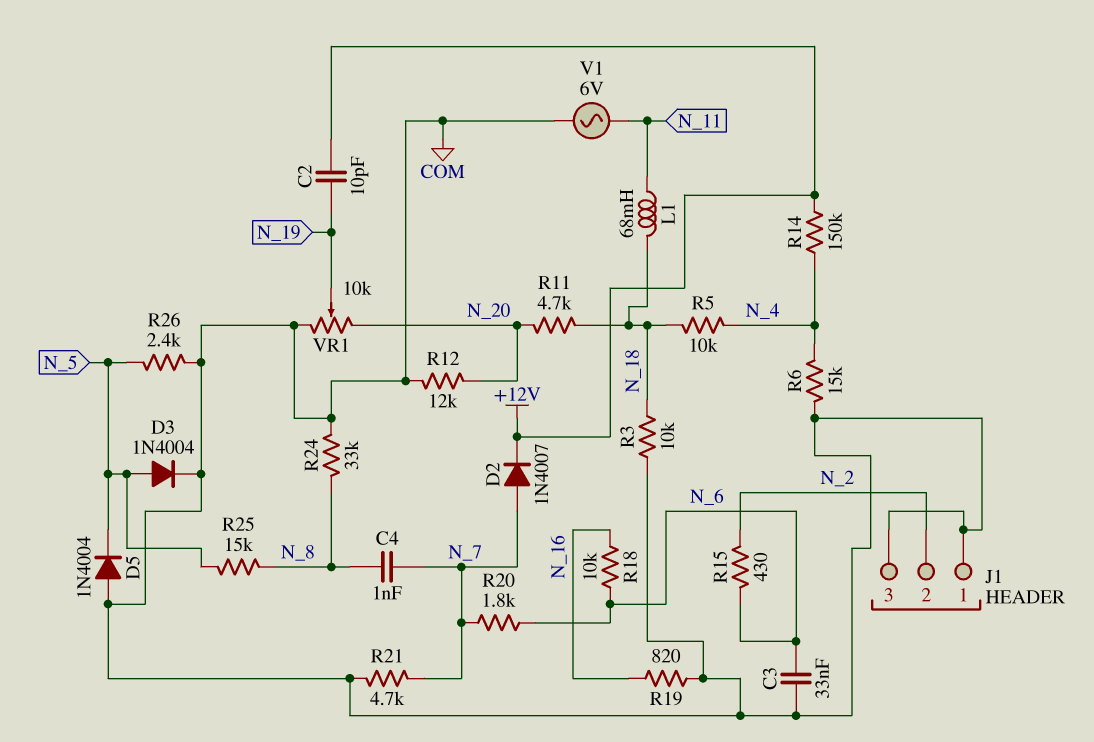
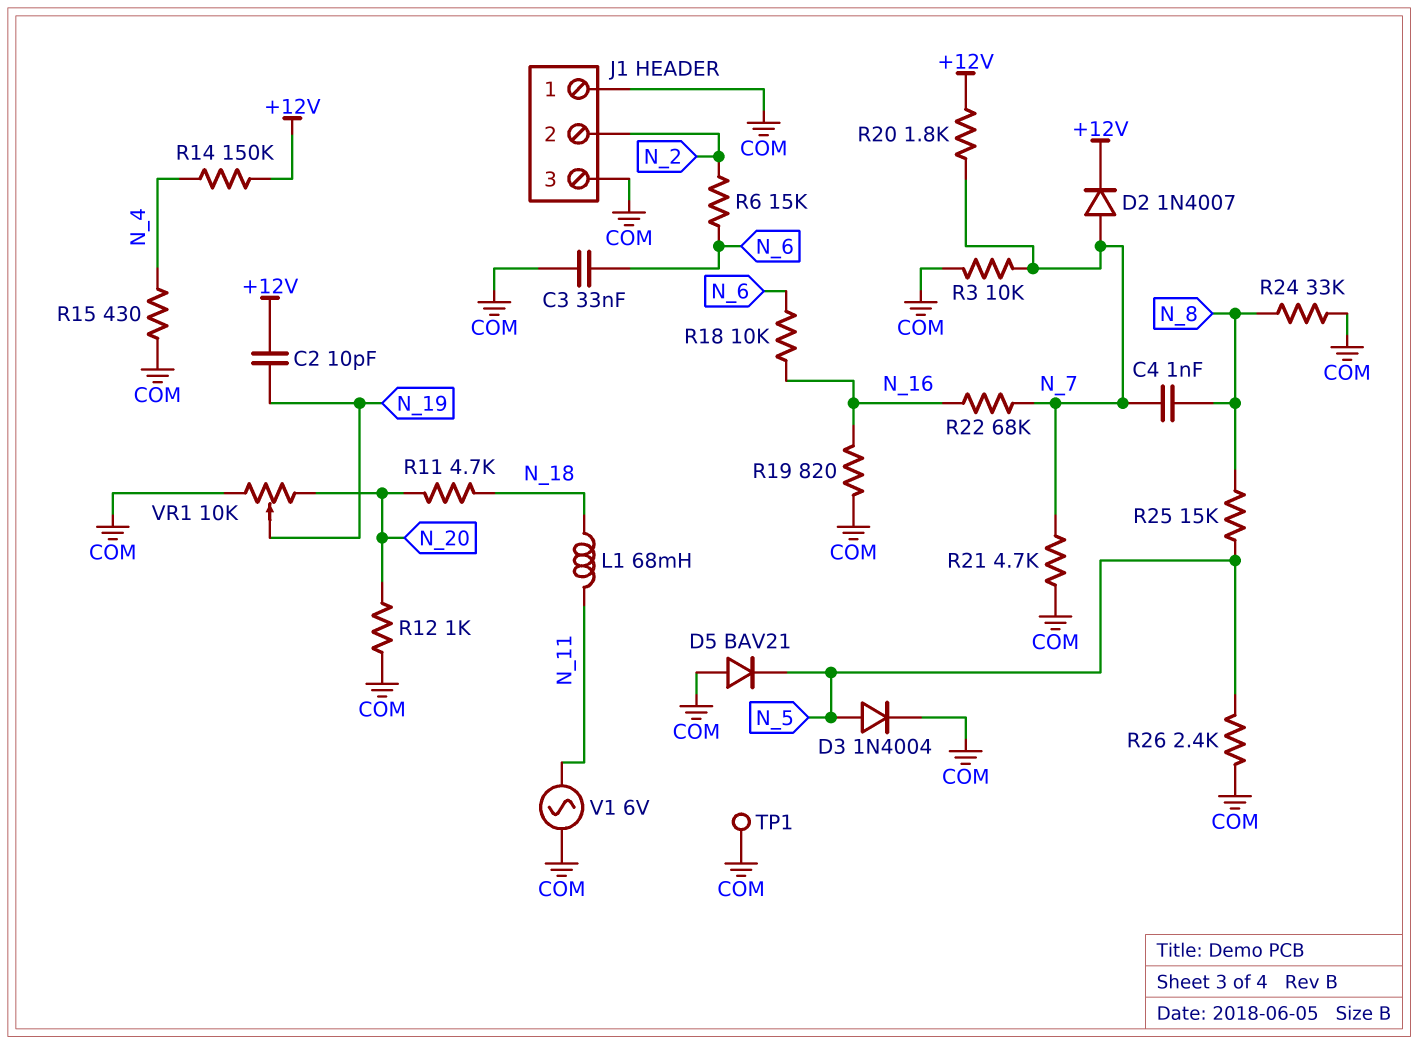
D5: diode 1N4004 (A COM, K N_5) -> diode BAV21 (A COM, K N_5)
R3: 10k (COM, N_18) -> 10k (COM, N_7)
R5: 10k (N_4, N_18) -> none
R6: 15k (COM, N_4) -> 15k (N_2, N_6)
R12: 12k (COM, N_20) -> 1k (COM, N_20)
R15: 430 (N_2, N_6) -> 430 (COM, N_4)
R20: 1.8k (N_6, N_7) -> 1.8k (+12V, N_7)
R22: none -> 68k (N_7, N_16)
TP1: none -> test point (COM)

